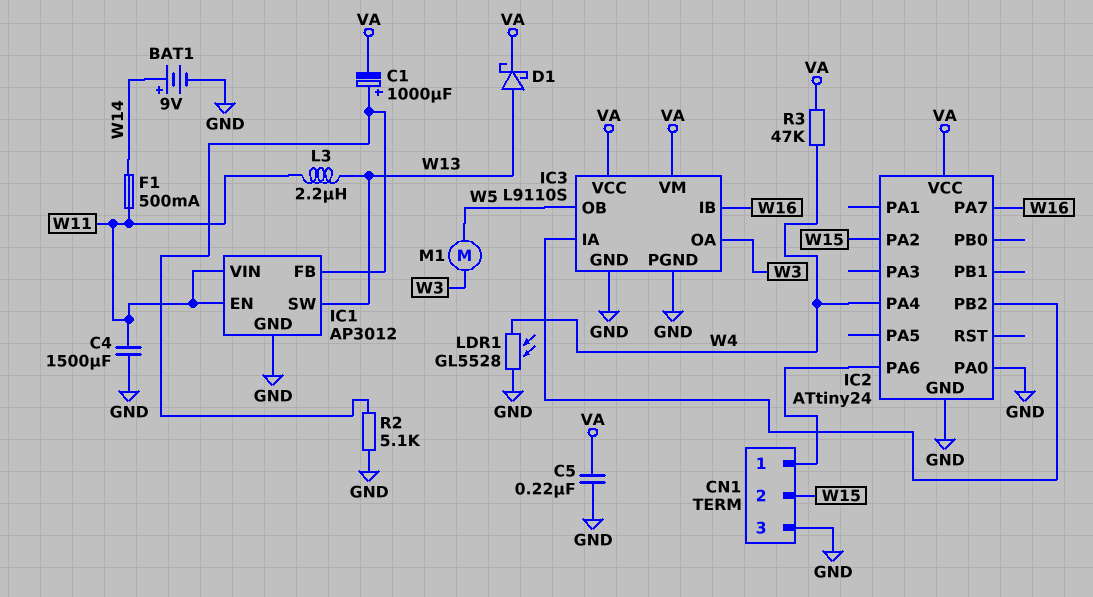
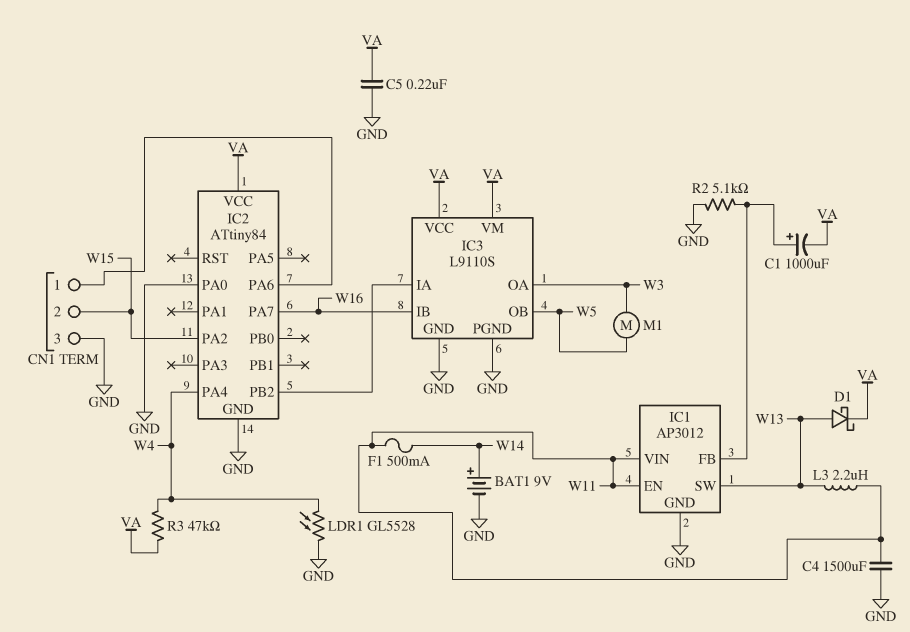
IC2: ATtiny24 -> ATtiny84

